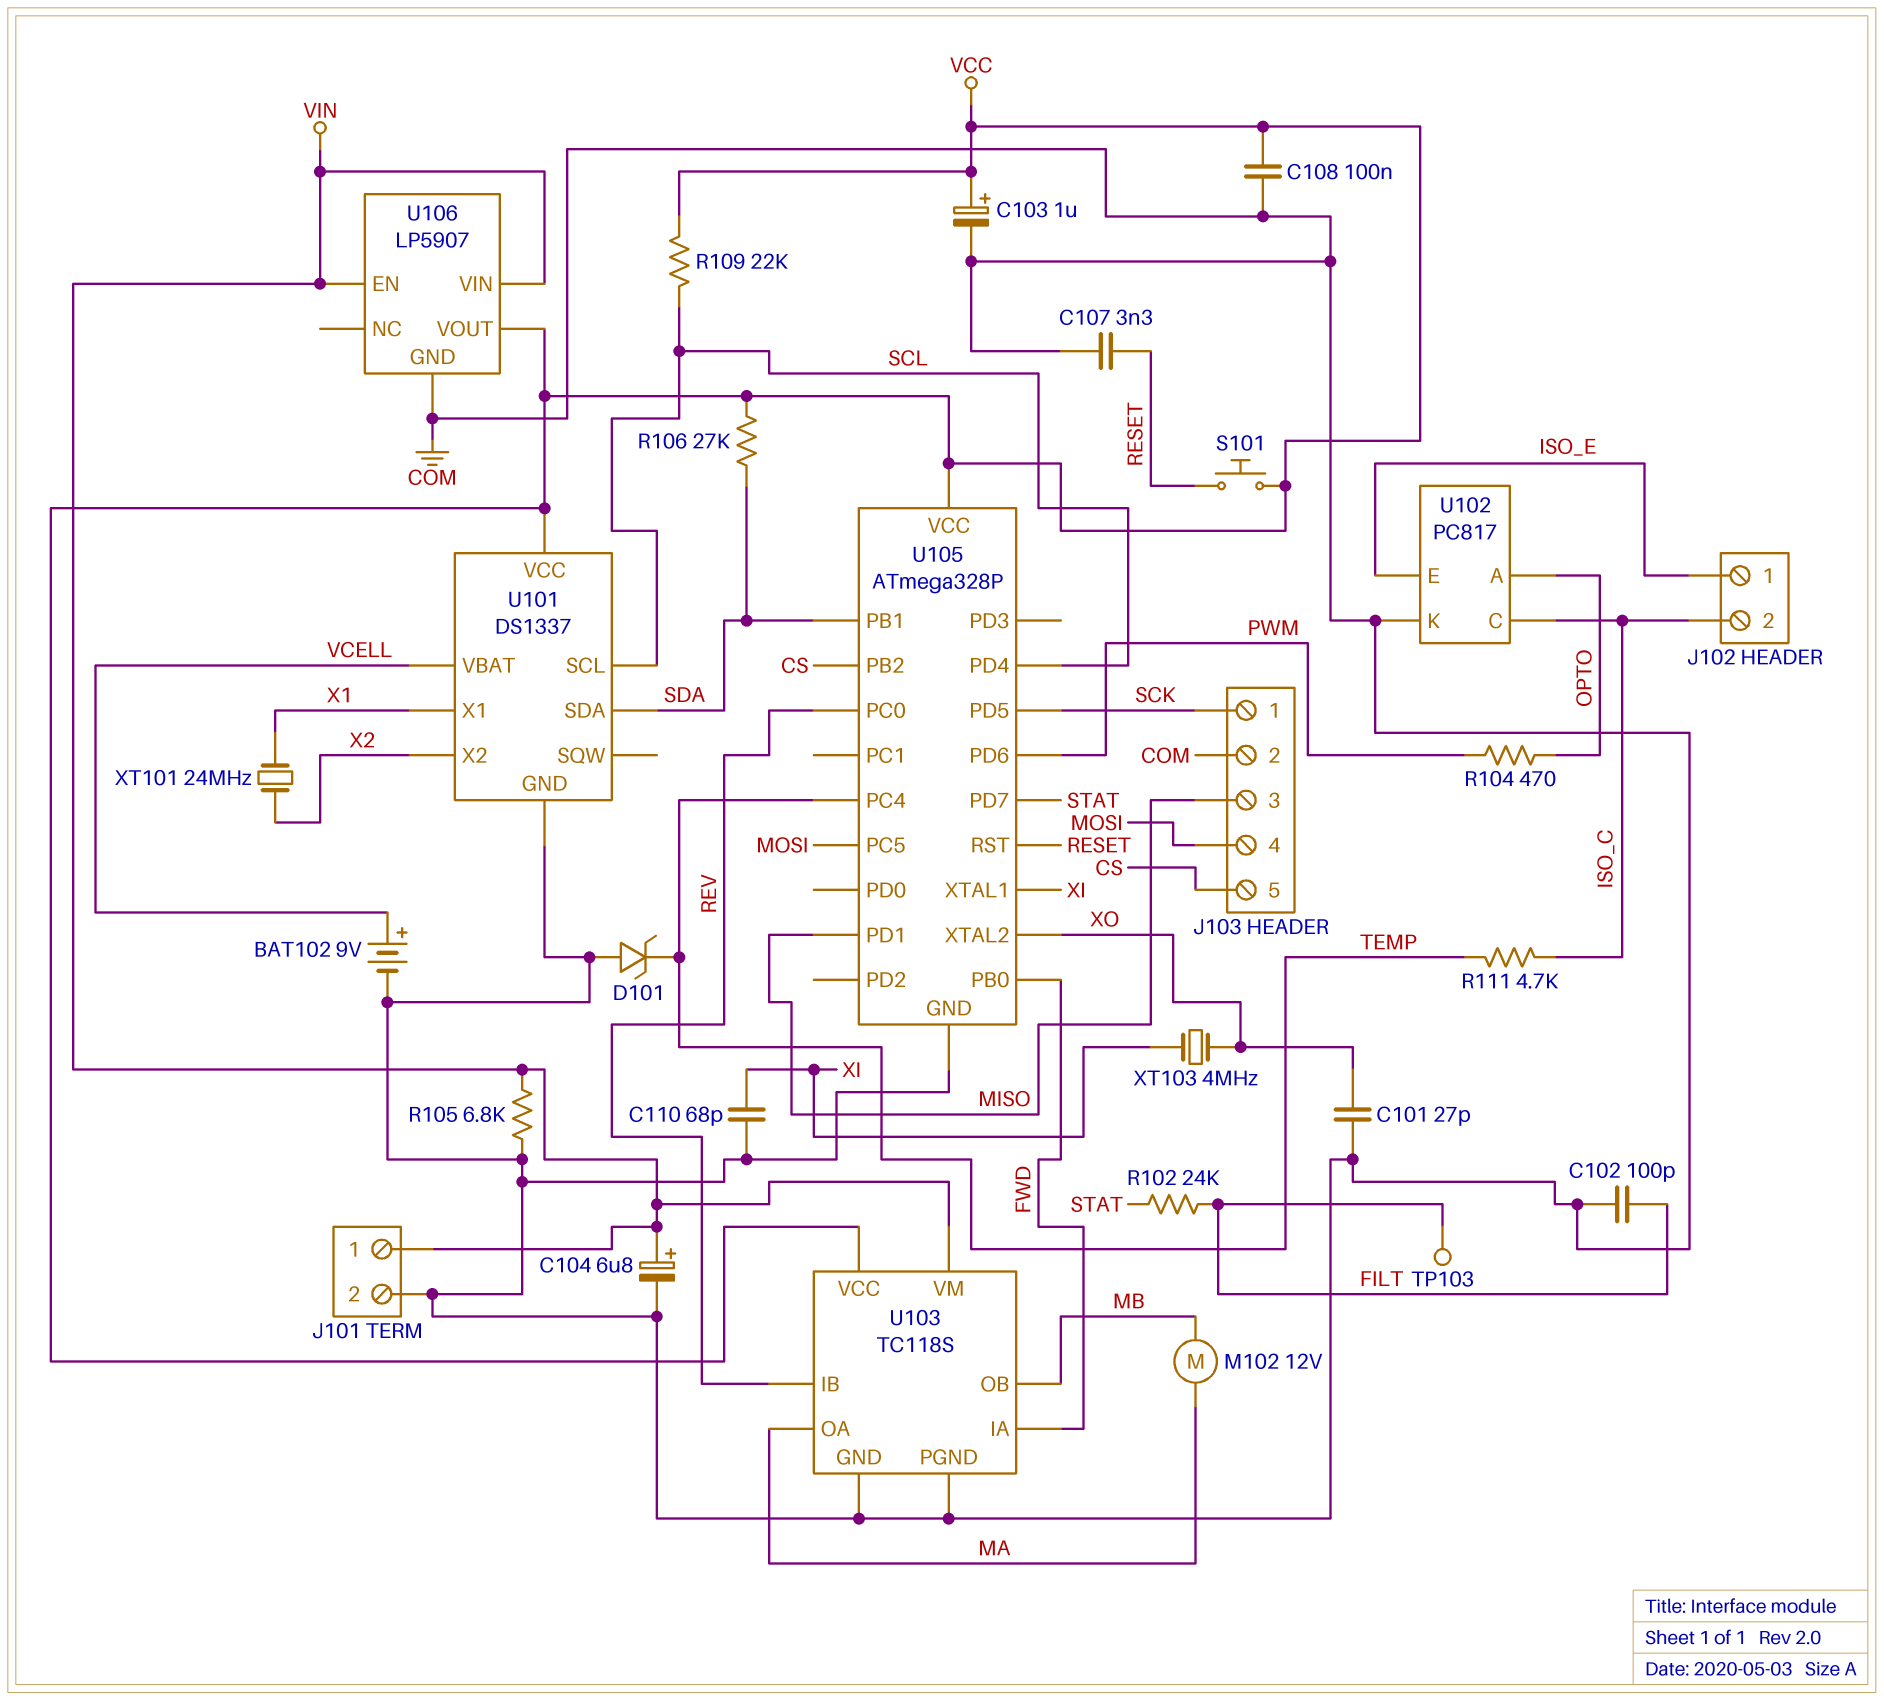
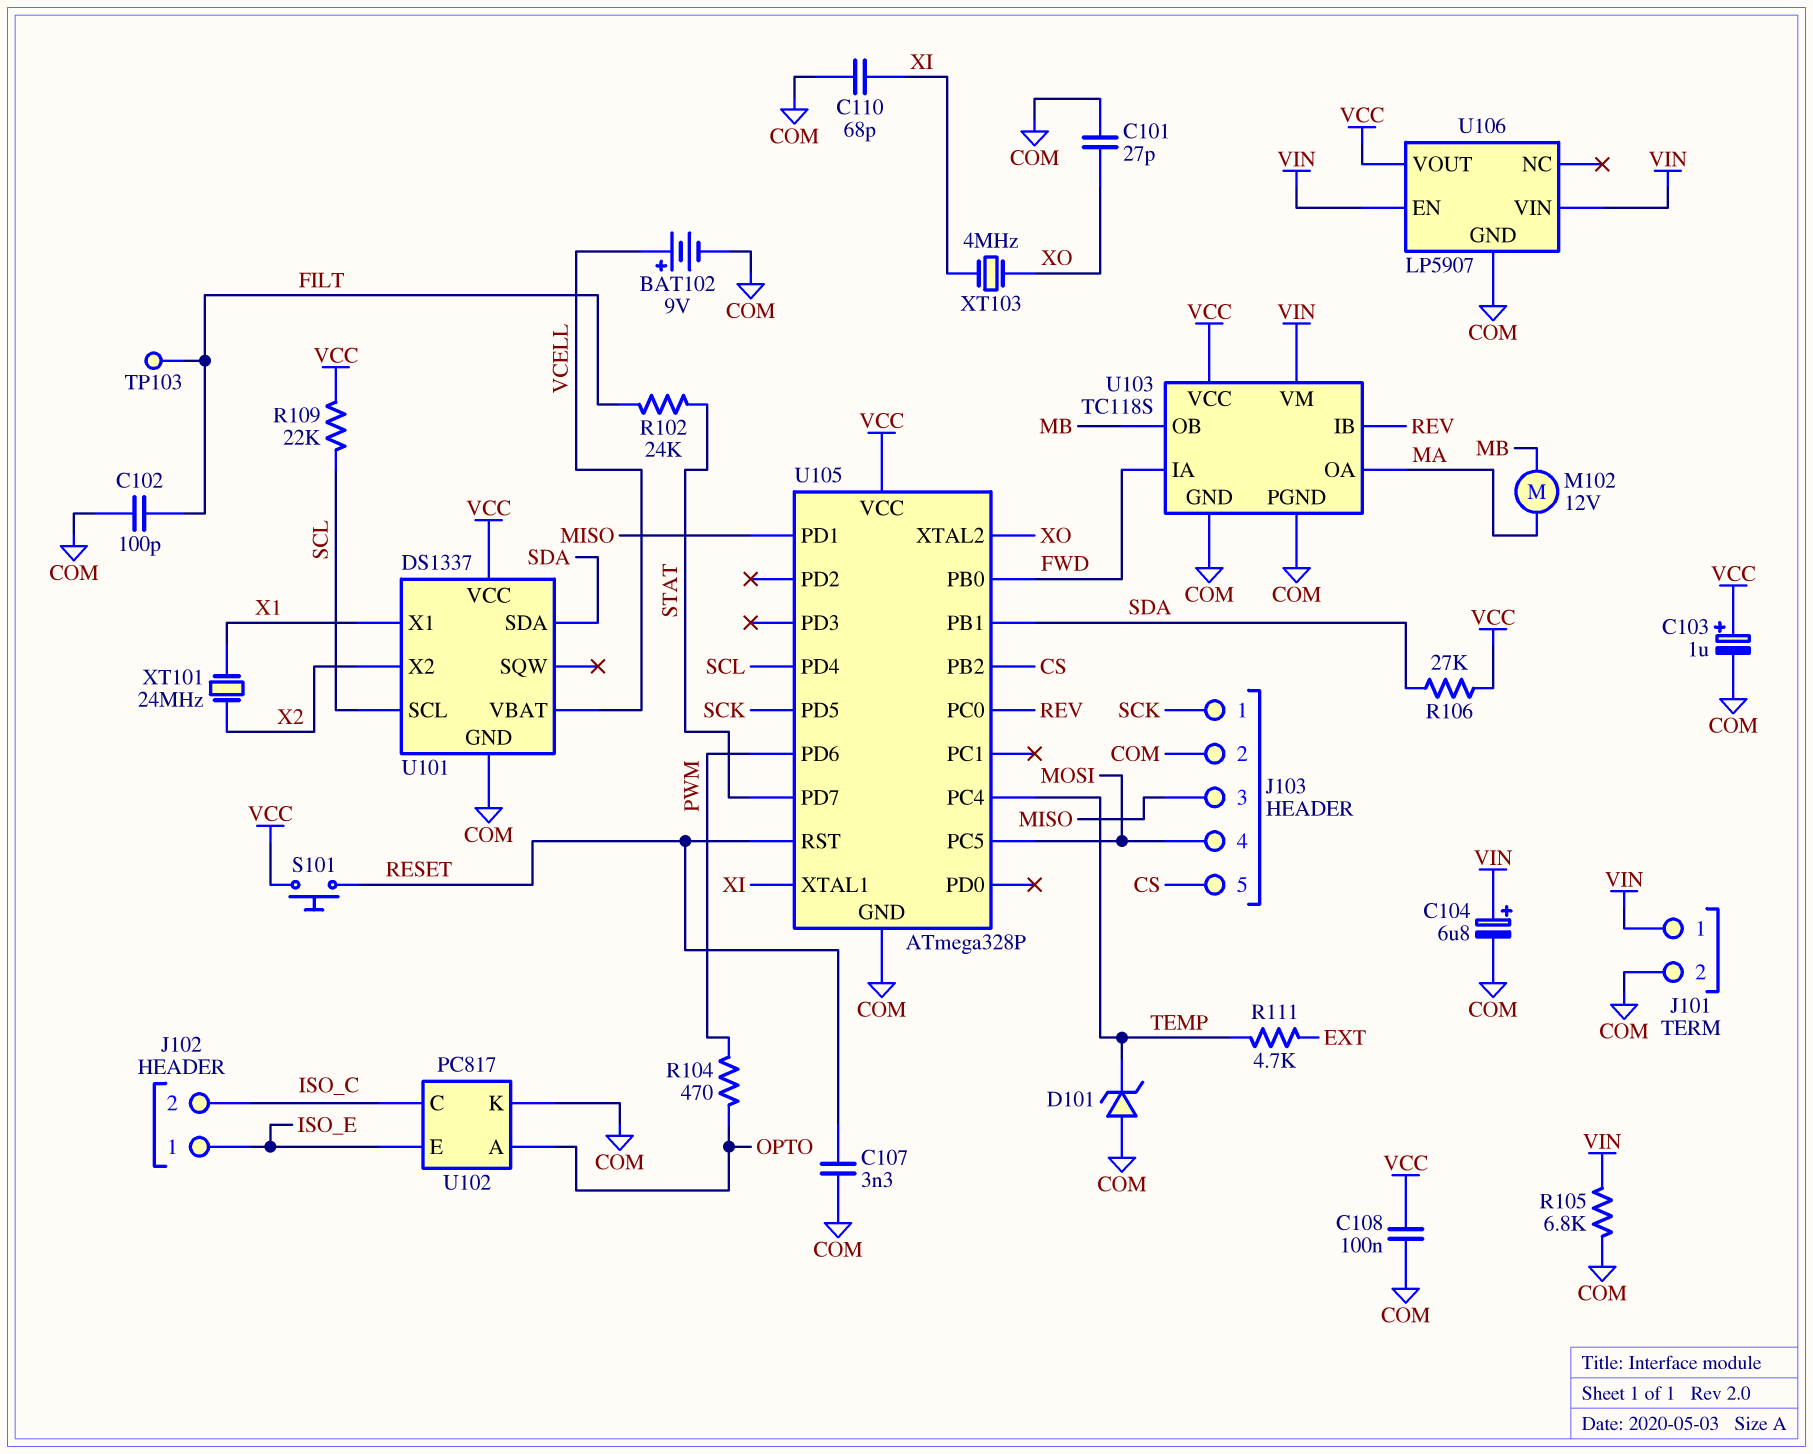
R111: 4.7k (ISO_C, TEMP) -> 4.7k (EXT, TEMP)

